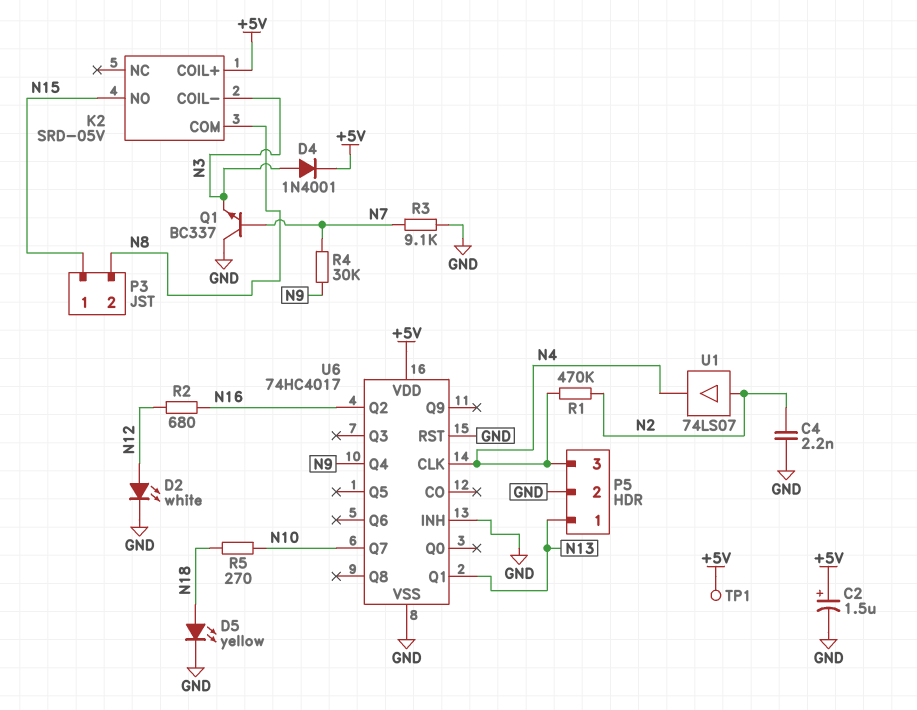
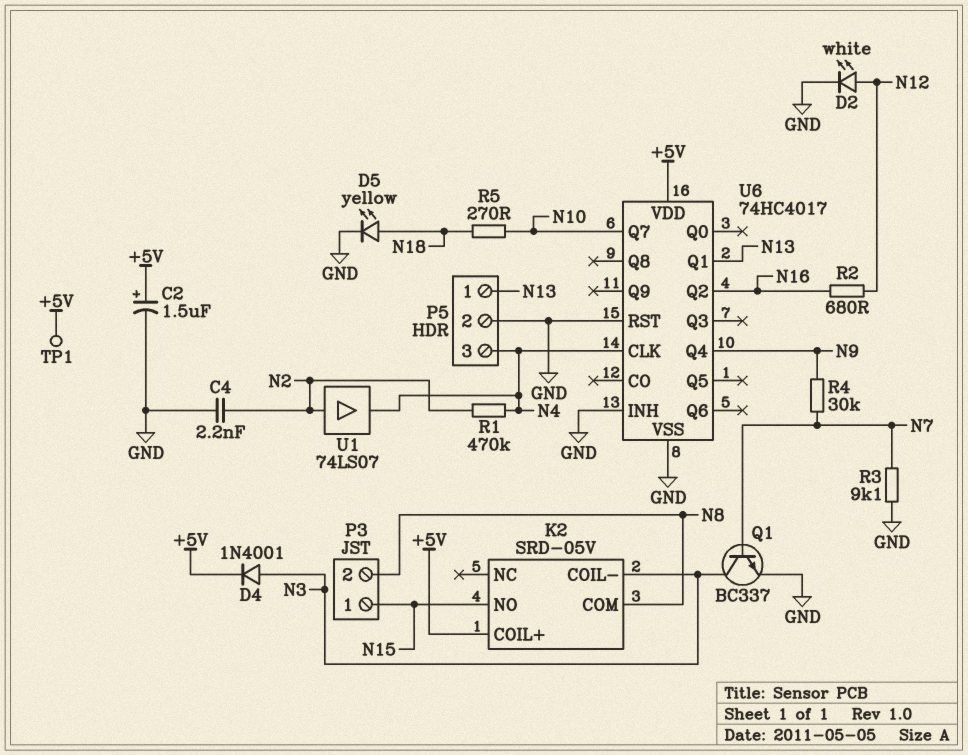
Q1: NPN BC337 (B N7, C GND, E N3) -> NPN BC337 (B N7, C N3, E GND)

